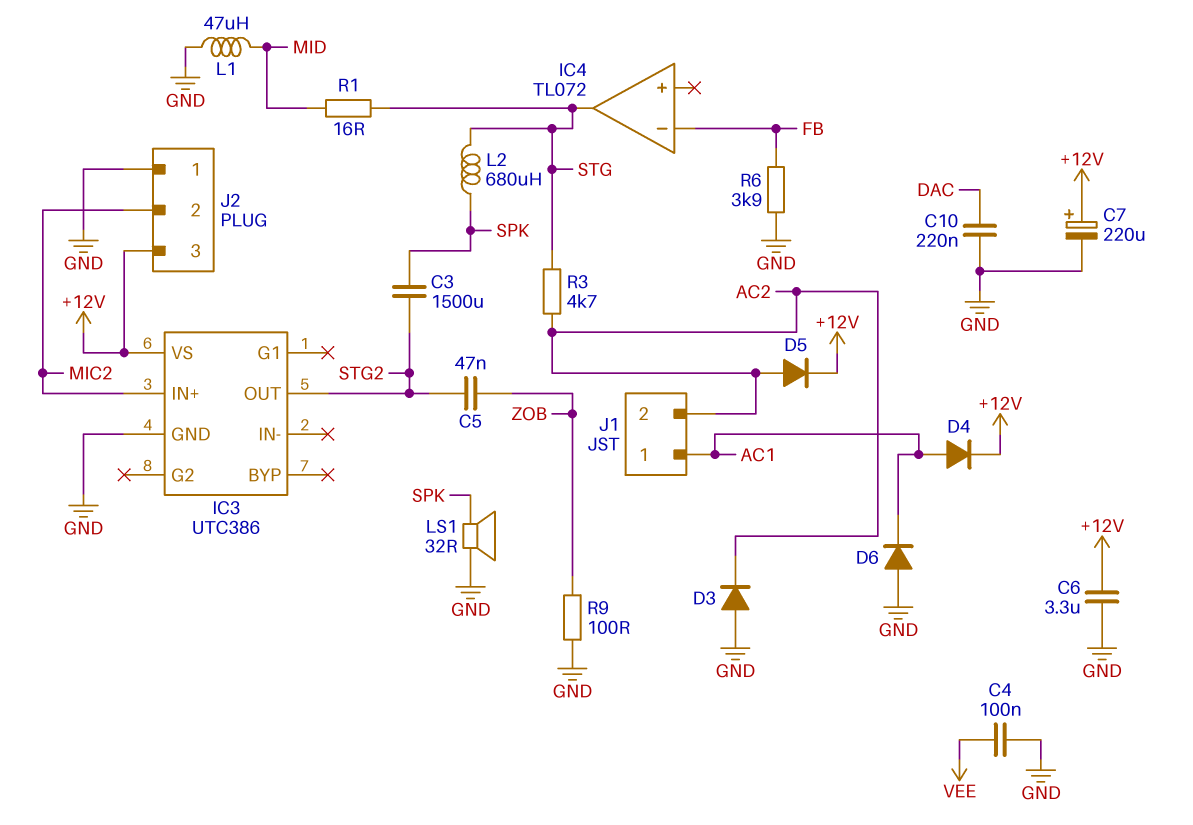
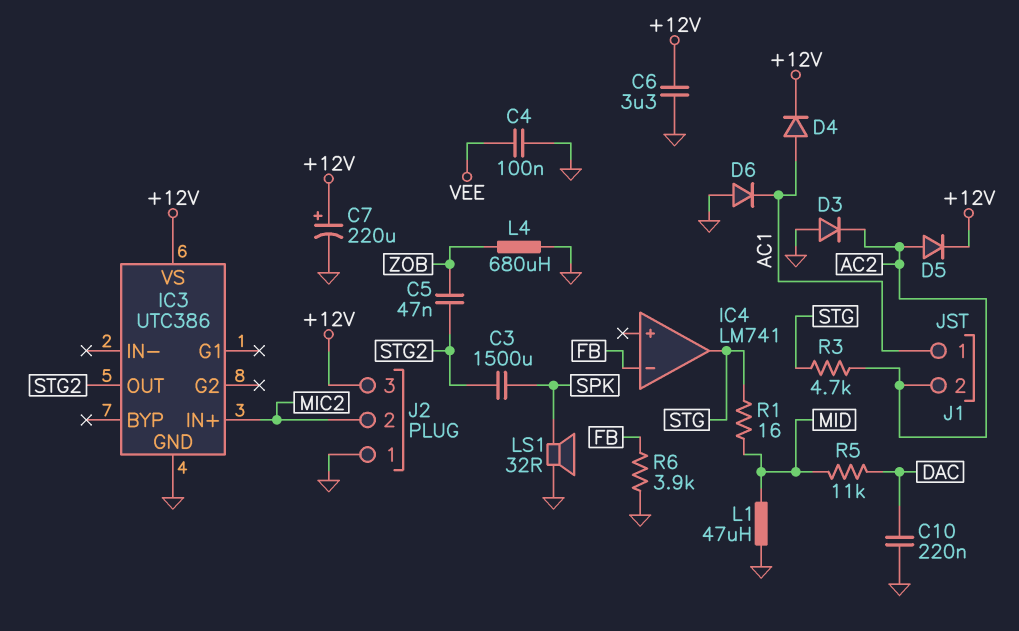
IC4: TL072 -> LM741
L2: 680uH (SPK, STG) -> none
L4: none -> 680uH (GND, ZOB)
R5: none -> 11k (DAC, MID)
R9: 100 (GND, ZOB) -> none

